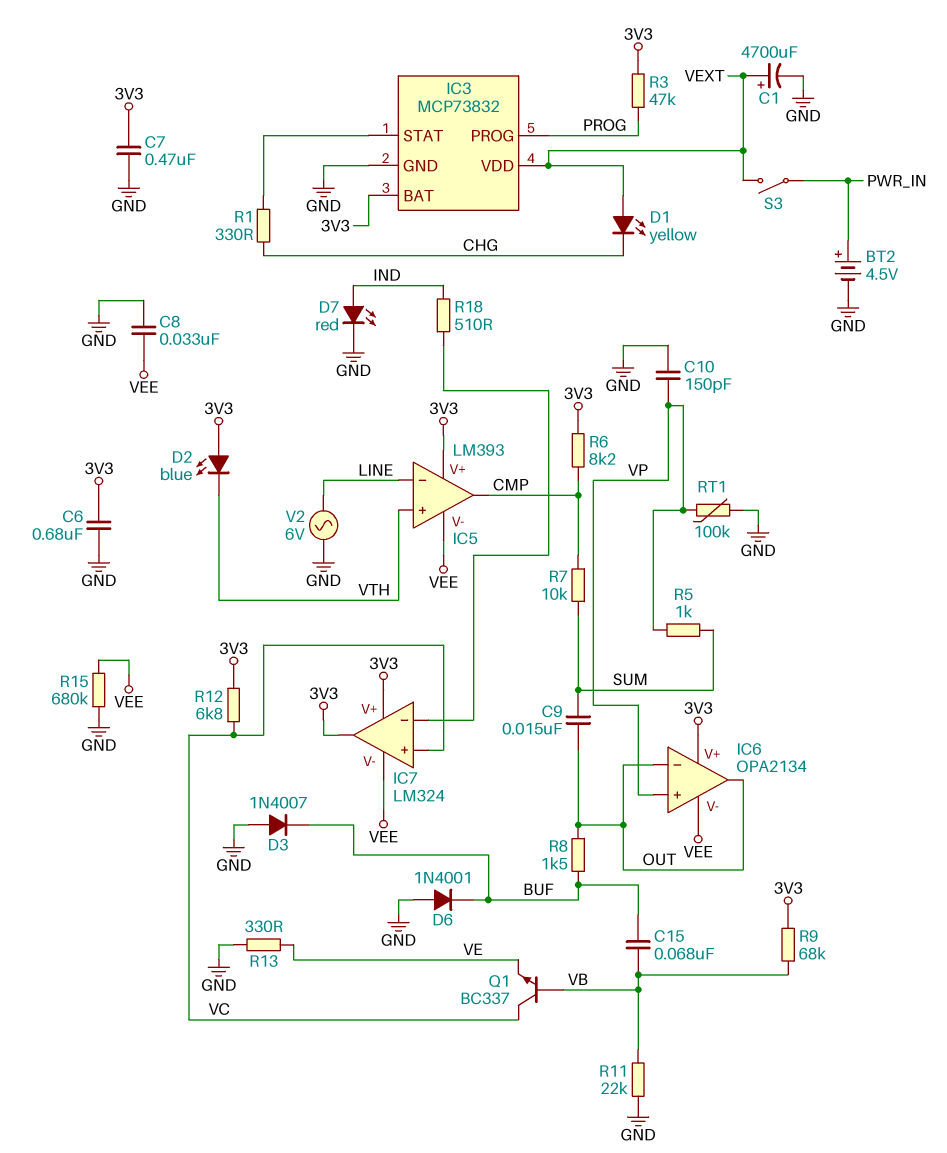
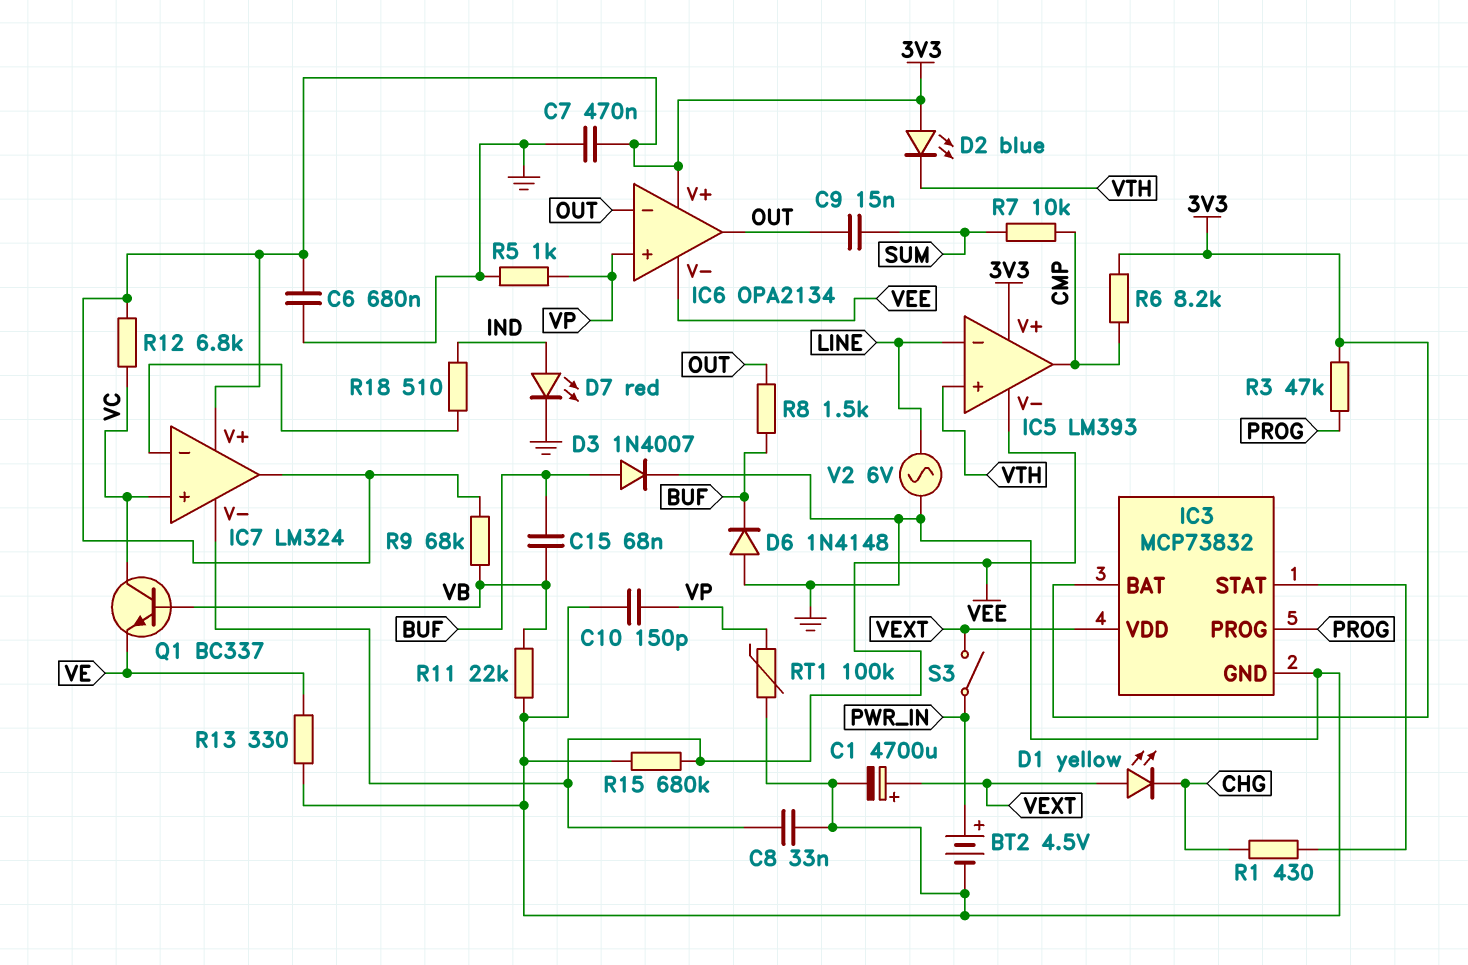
D3: diode 1N4007 (A GND, K BUF) -> diode 1N4007 (A BUF, K GND)
D6: diode 1N4001 (A GND, K BUF) -> diode 1N4148 (A GND, K BUF)
R1: 330 (CHG, IC3/STAT) -> 430 (CHG, IC3/STAT)
R5: 1k (SUM, VP) -> 1k (GND, VP)

